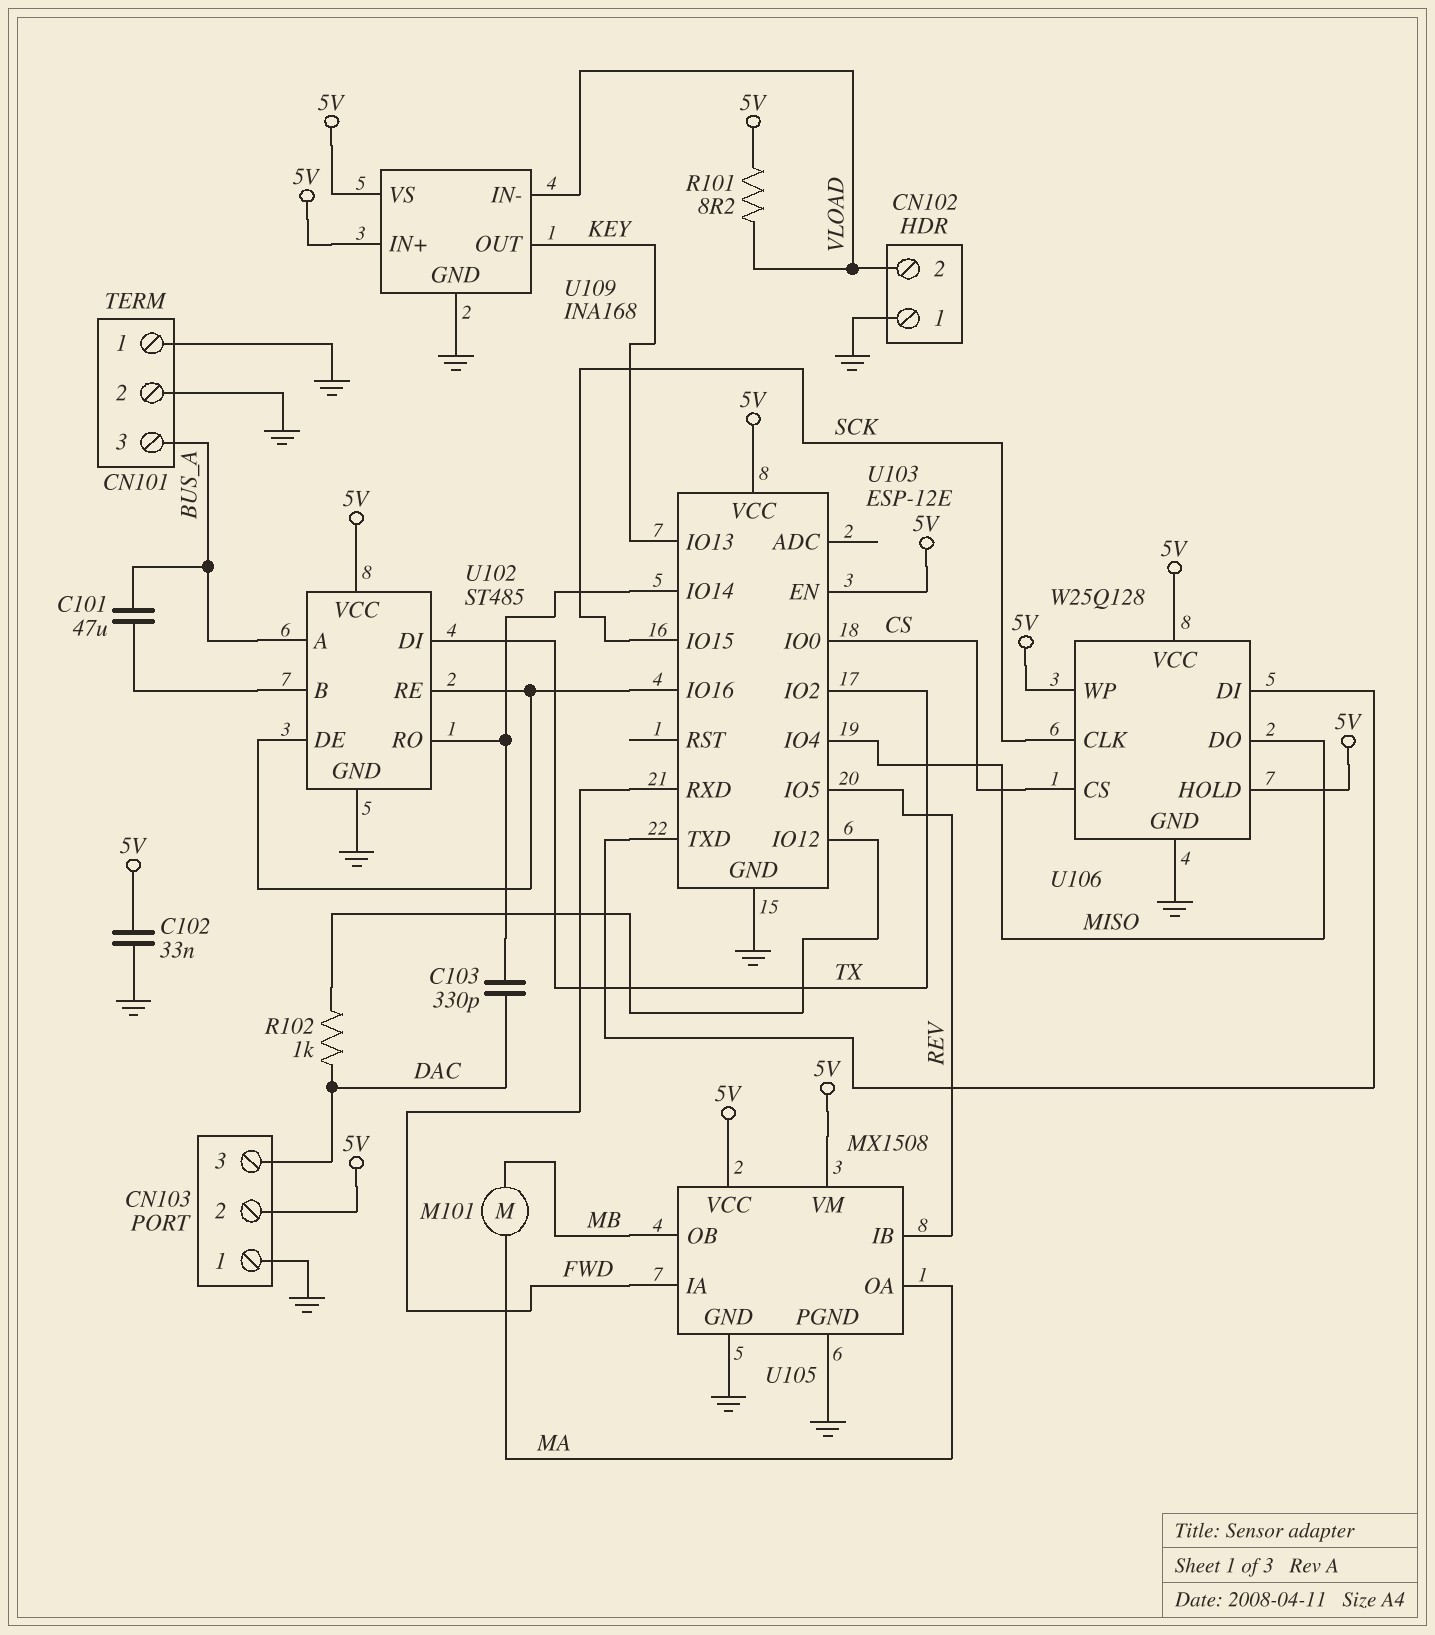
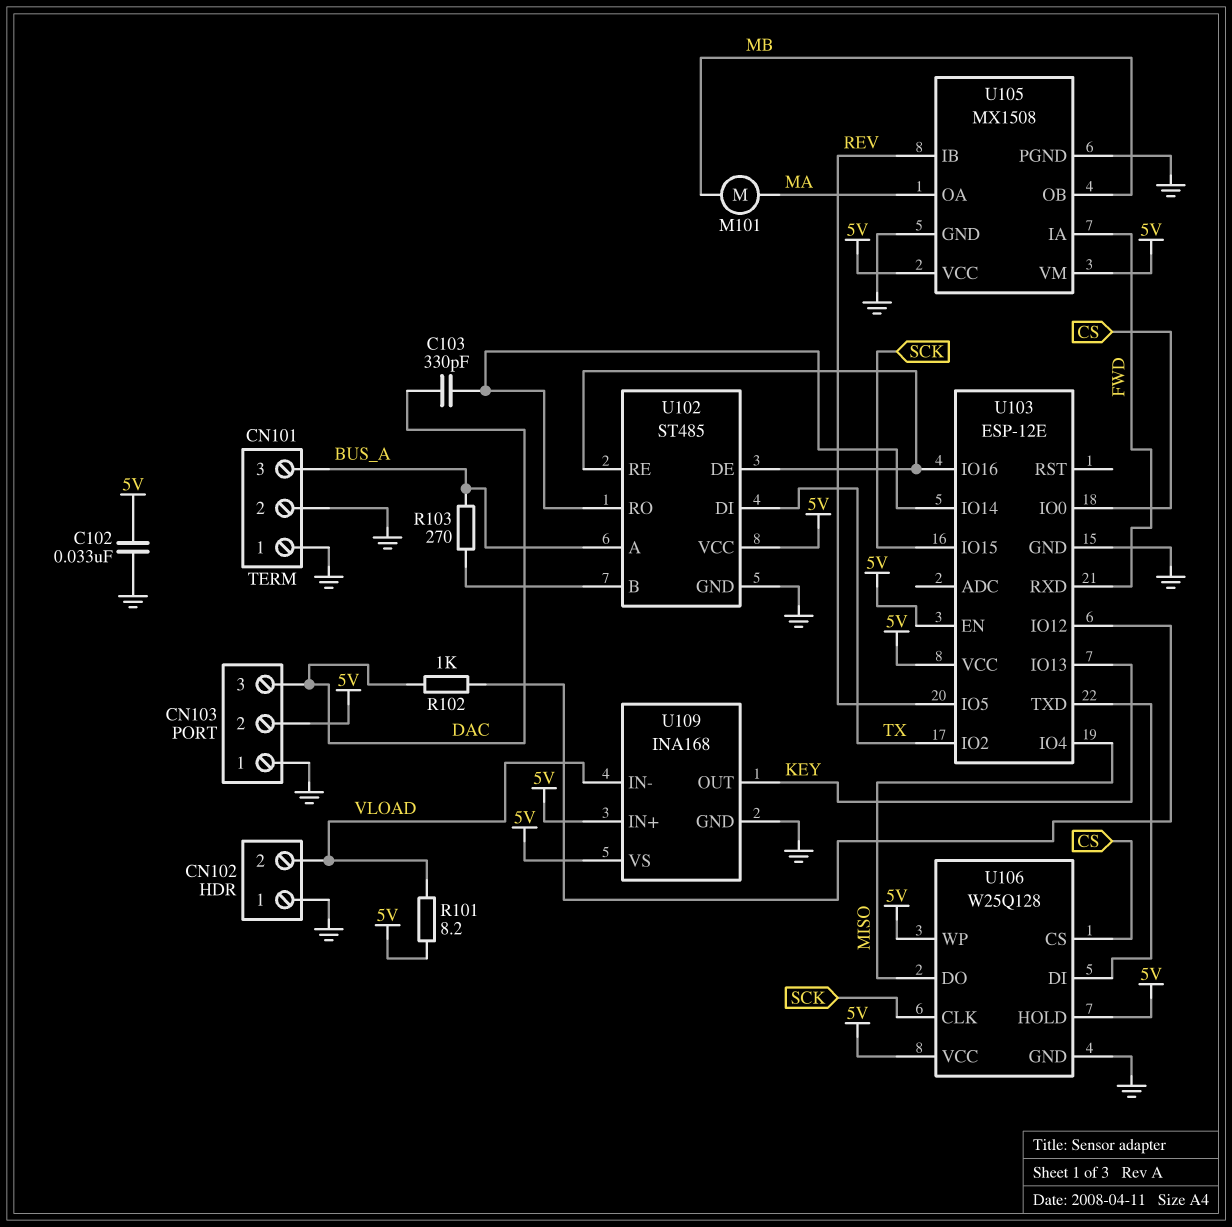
C101: 47uF (BUS_A, U102/B) -> none
R103: none -> 270 (BUS_A, U102/B)

